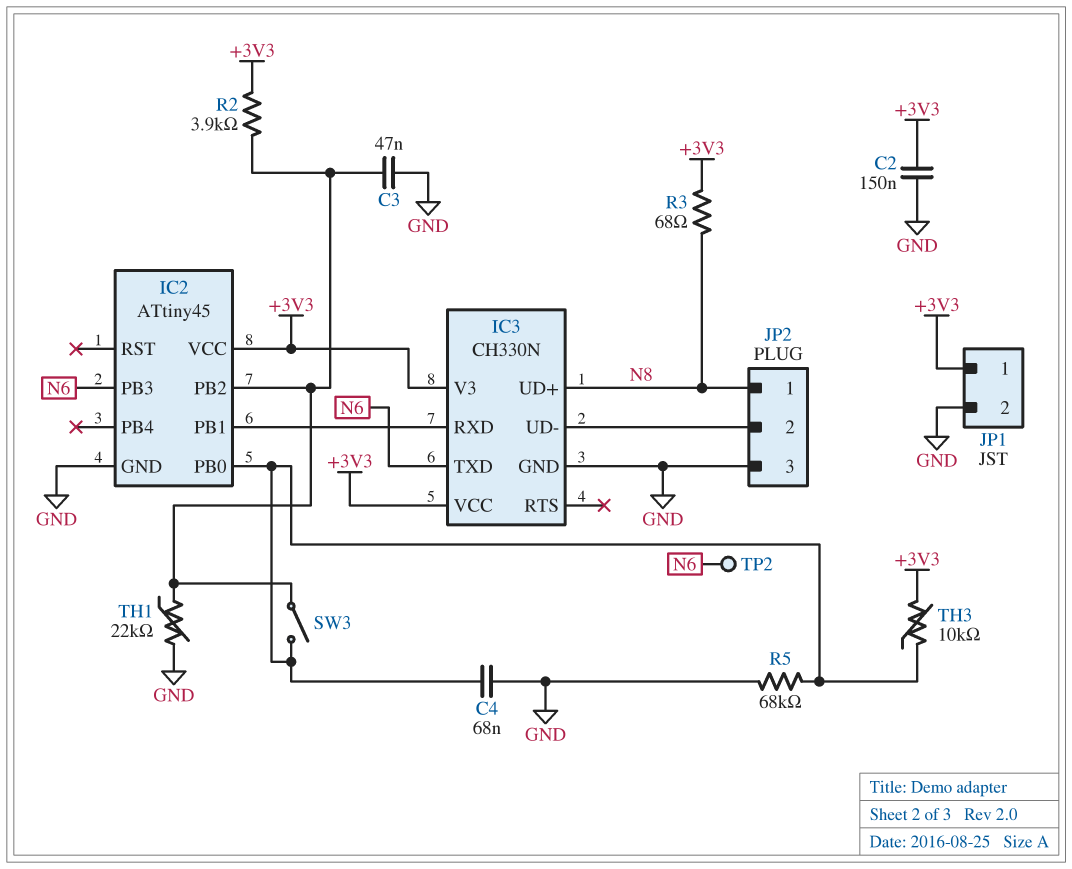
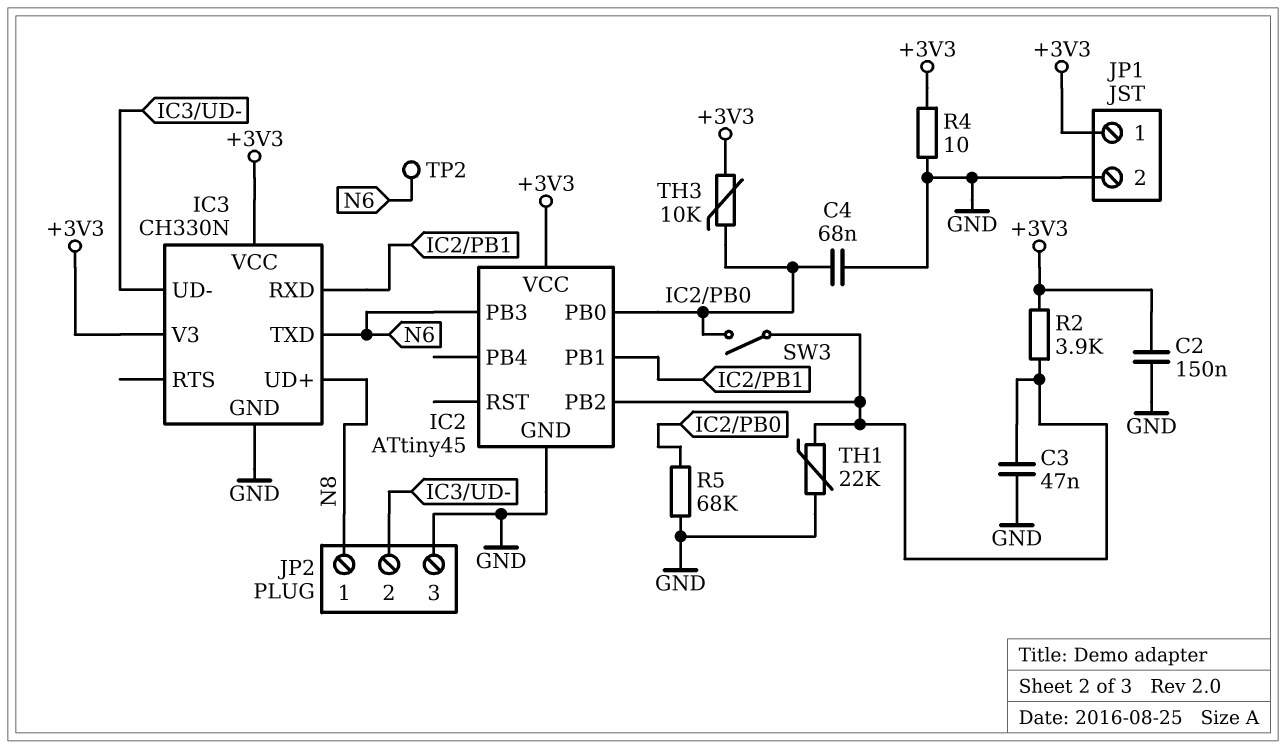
R3: 68 (+3V3, N8) -> none
R4: none -> 10 (+3V3, GND)

